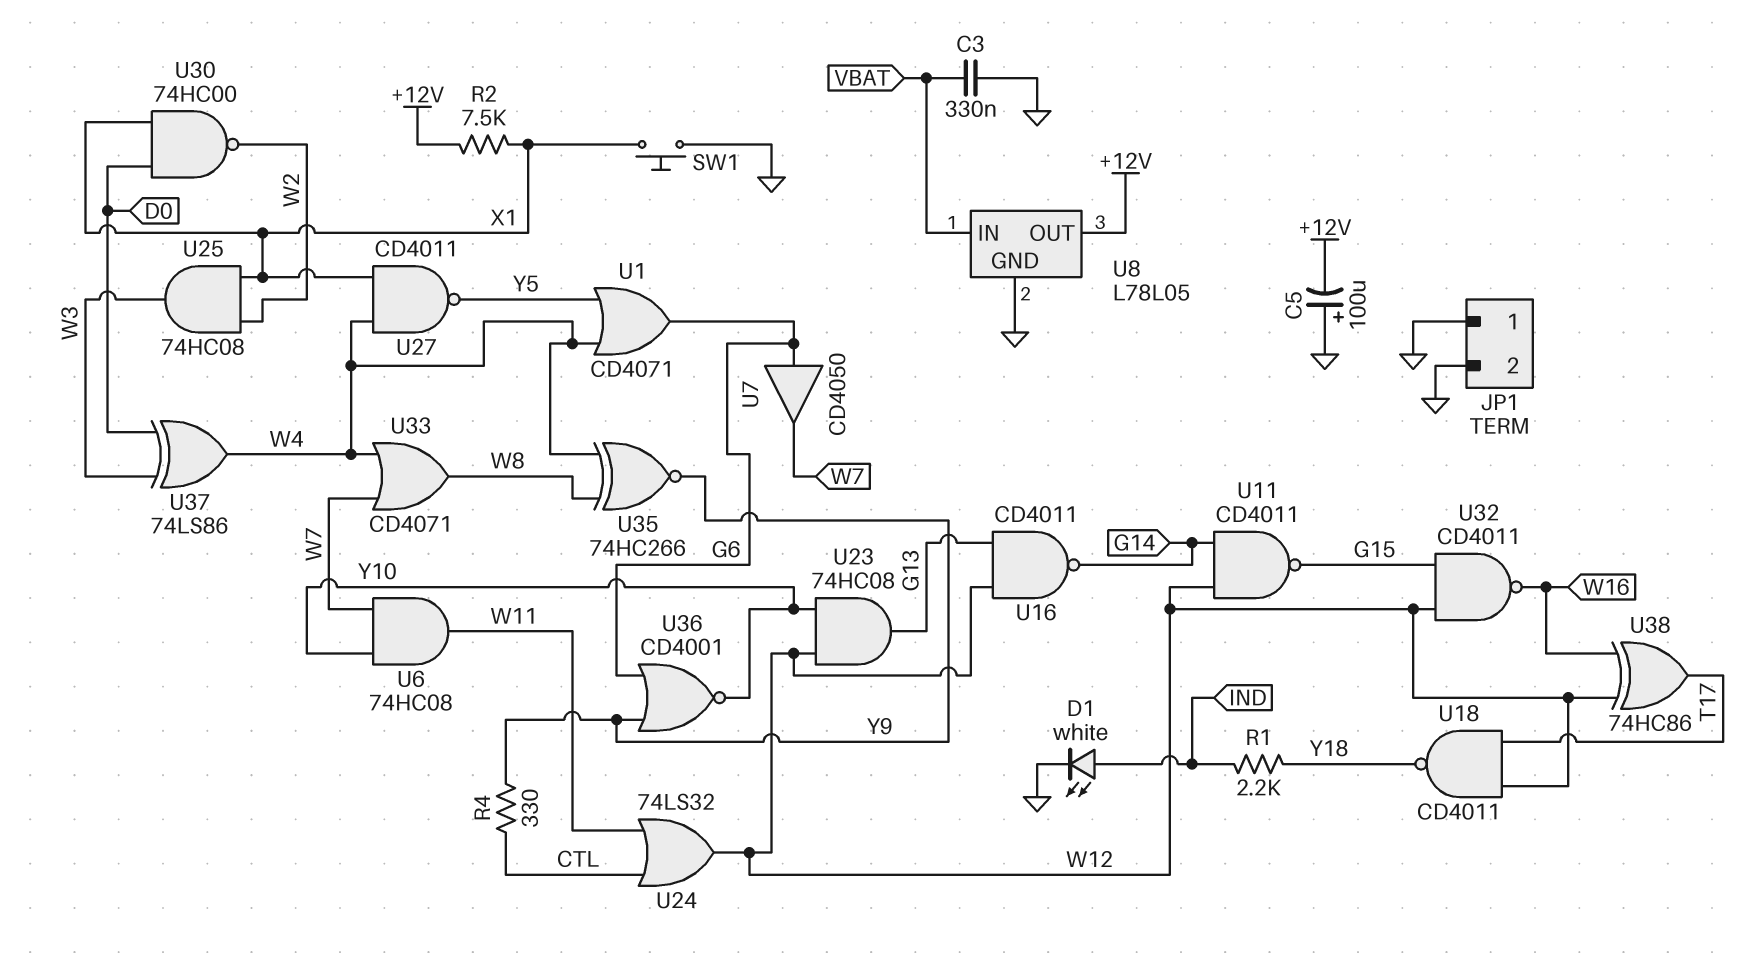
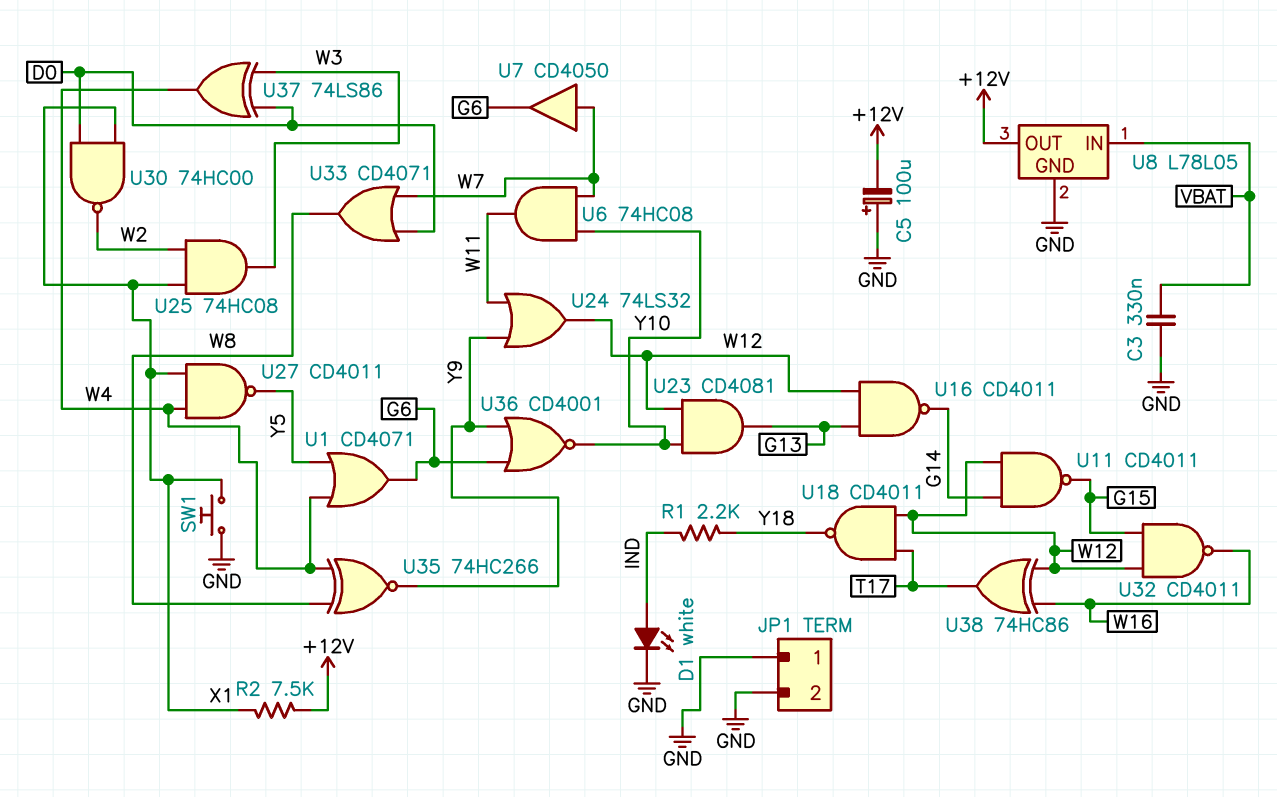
R4: 330 (CTL, Y9) -> none
U7: buffer CD4050 (in G6, out W7) -> buffer CD4050 (in W7, out G6)
U23: AND 74HC08 (in W12, in Y10, out G13) -> AND CD4081 (in W12, in Y10, out G13)
U24: OR 74LS32 (in CTL, in W11, out W12) -> OR 74LS32 (in W11, in Y9, out W12)
U33: OR CD4071 (in W4, in W7, out W8) -> OR CD4071 (in D0, in W7, out W8)

